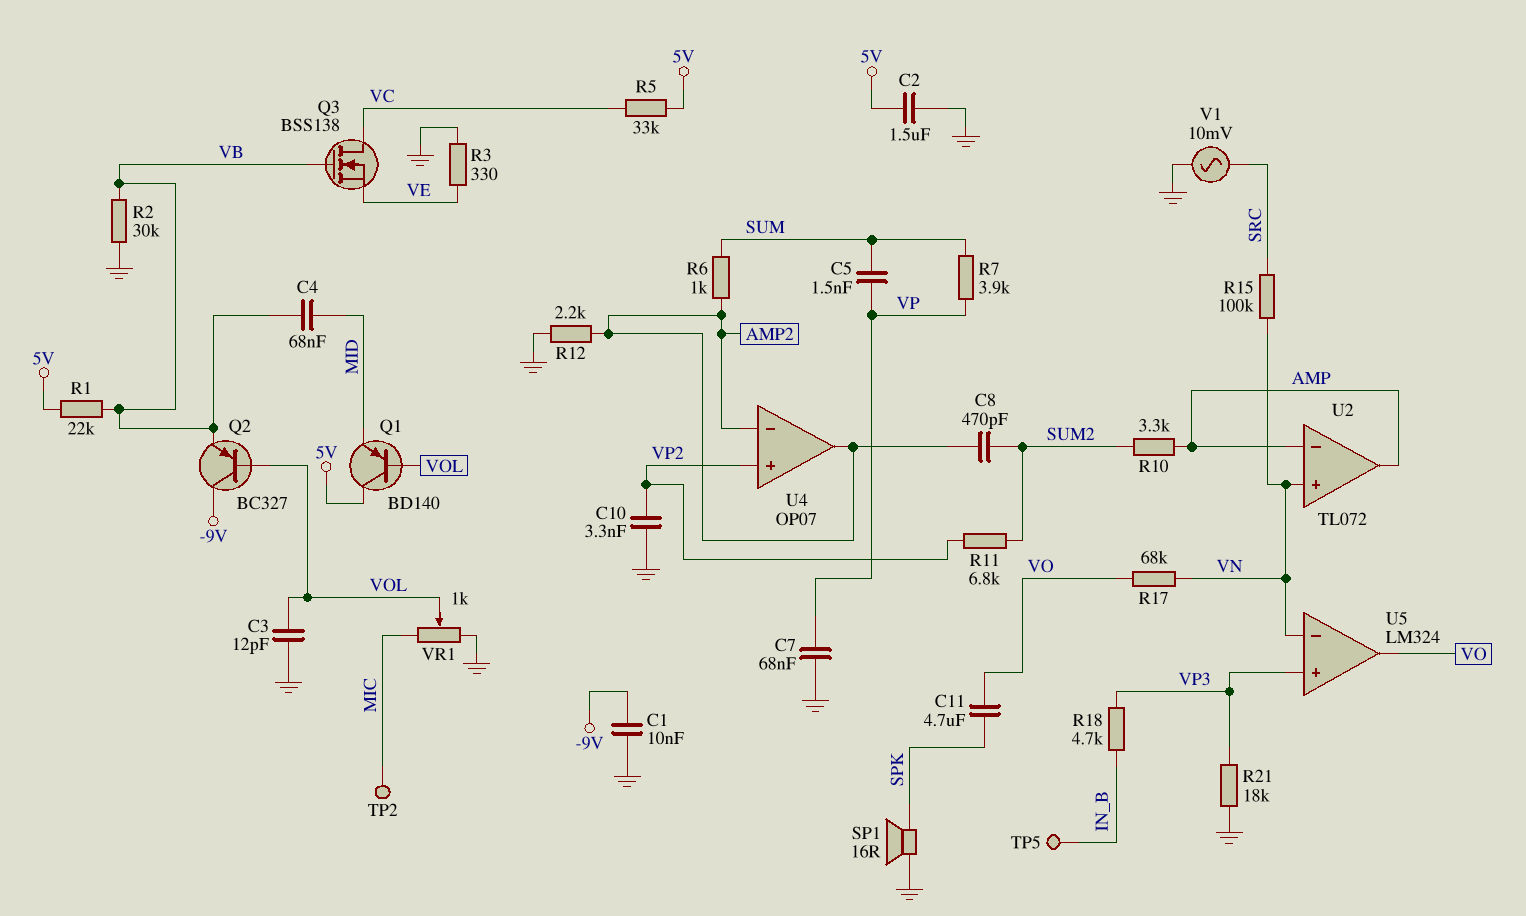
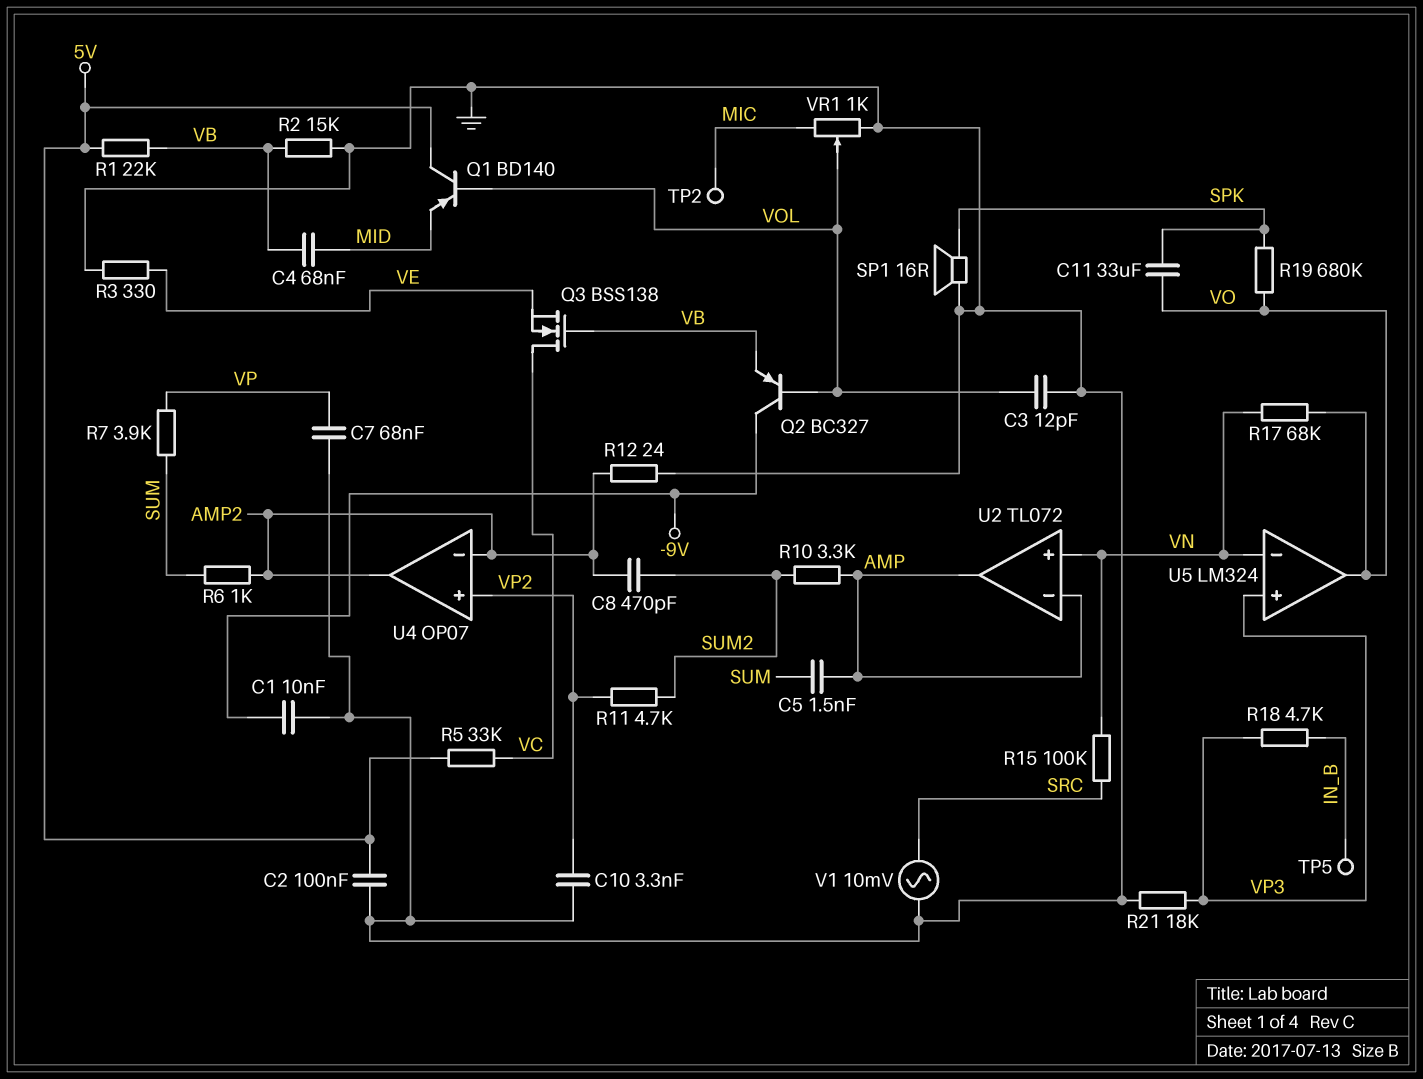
C2: 1.5uF (5V, GND) -> 100nF (5V, GND)
C5: 1.5nF (SUM, VP) -> 1.5nF (AMP, SUM)
C11: 4.7uF (SPK, VO) -> 33uF (SPK, VO)
R2: 30k (GND, VB) -> 15k (GND, VB)
R11: 6.8k (SUM2, VP2) -> 4.7k (SUM2, VP2)
R12: 2.2k (AMP2, GND) -> 24 (AMP2, GND)
R19: none -> 680k (SPK, VO)

